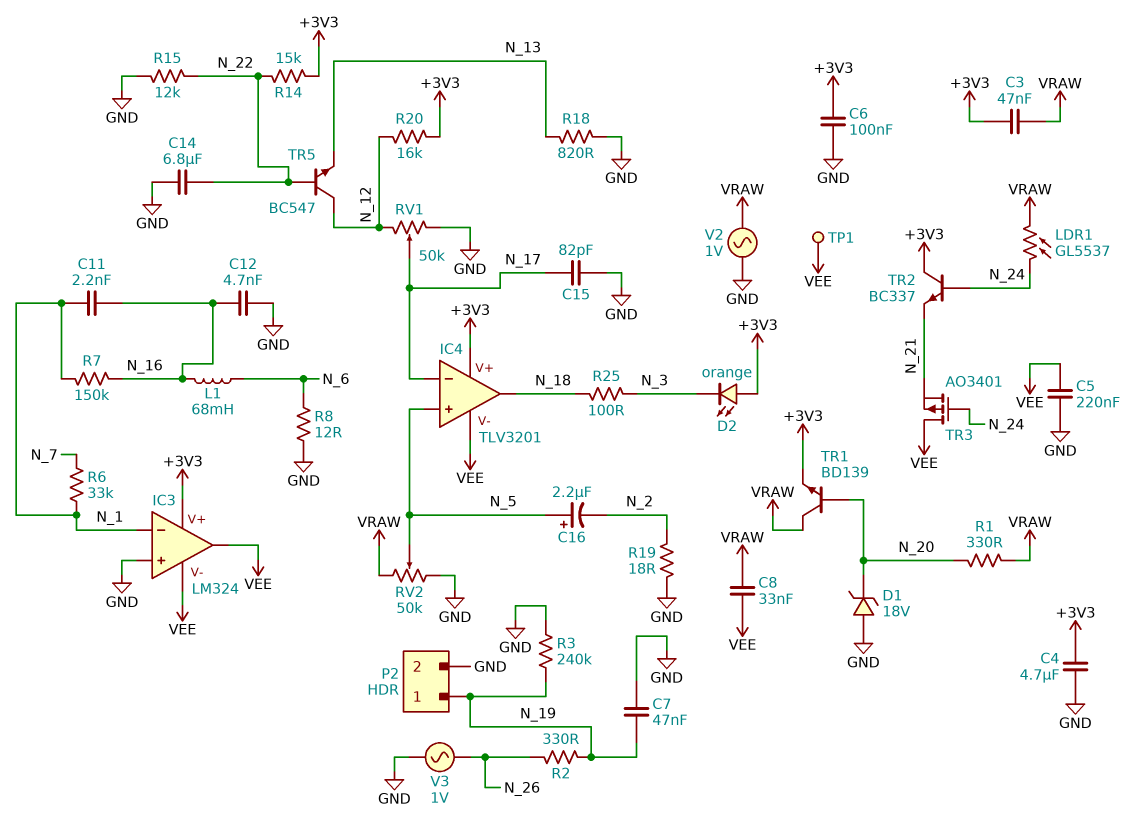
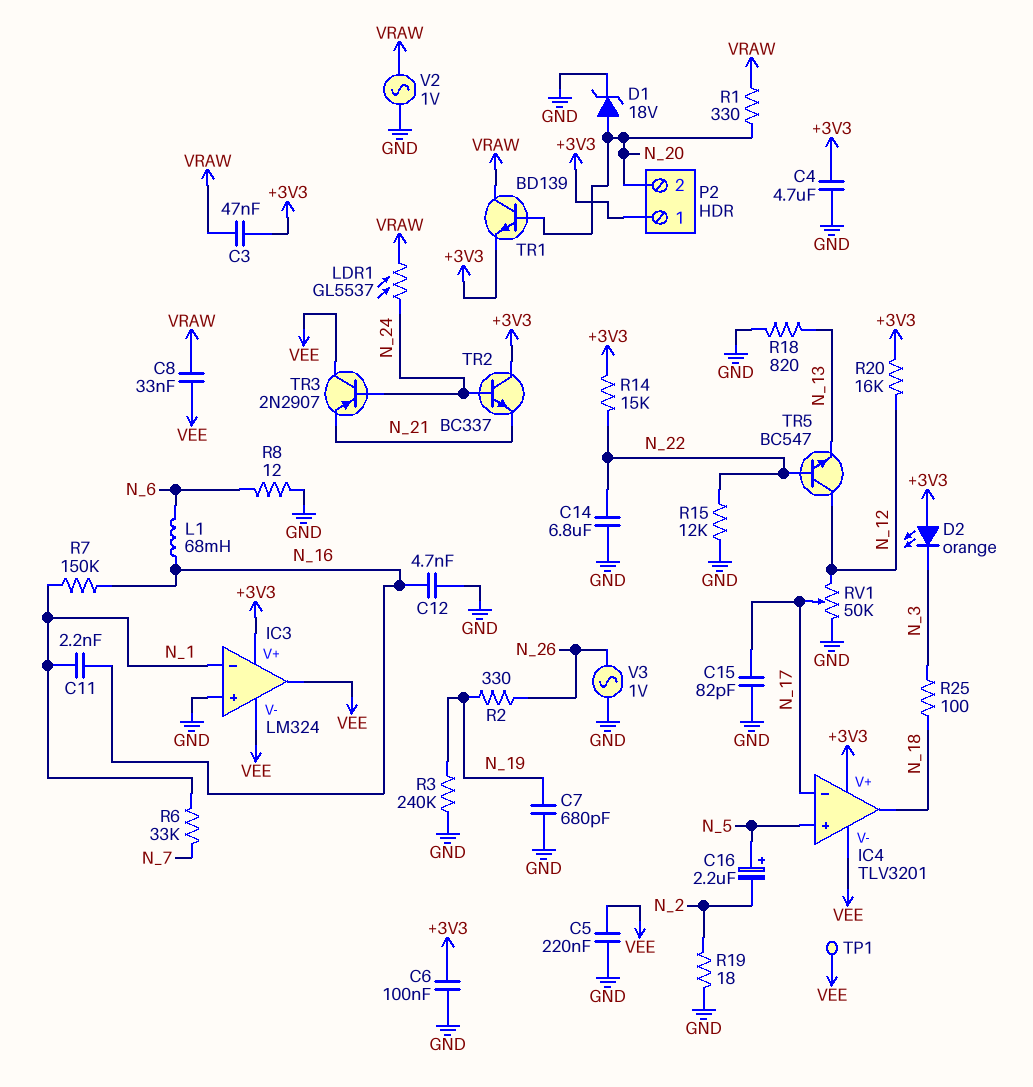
C7: 47nF (GND, N_19) -> 680pF (GND, N_19)
D1: zener 18V (A GND, K N_20) -> zener 18V (A N_20, K GND)
P2 pin 1: N_19 -> +3V3
P2 pin 2: GND -> N_20
RV2: 50k (GND, VRAW, wiper N_5) -> none
TR3: PMOS AO3401 (G N_24, D VEE, S N_21) -> PNP 2N2907 (B N_24, C VEE, E N_21)

